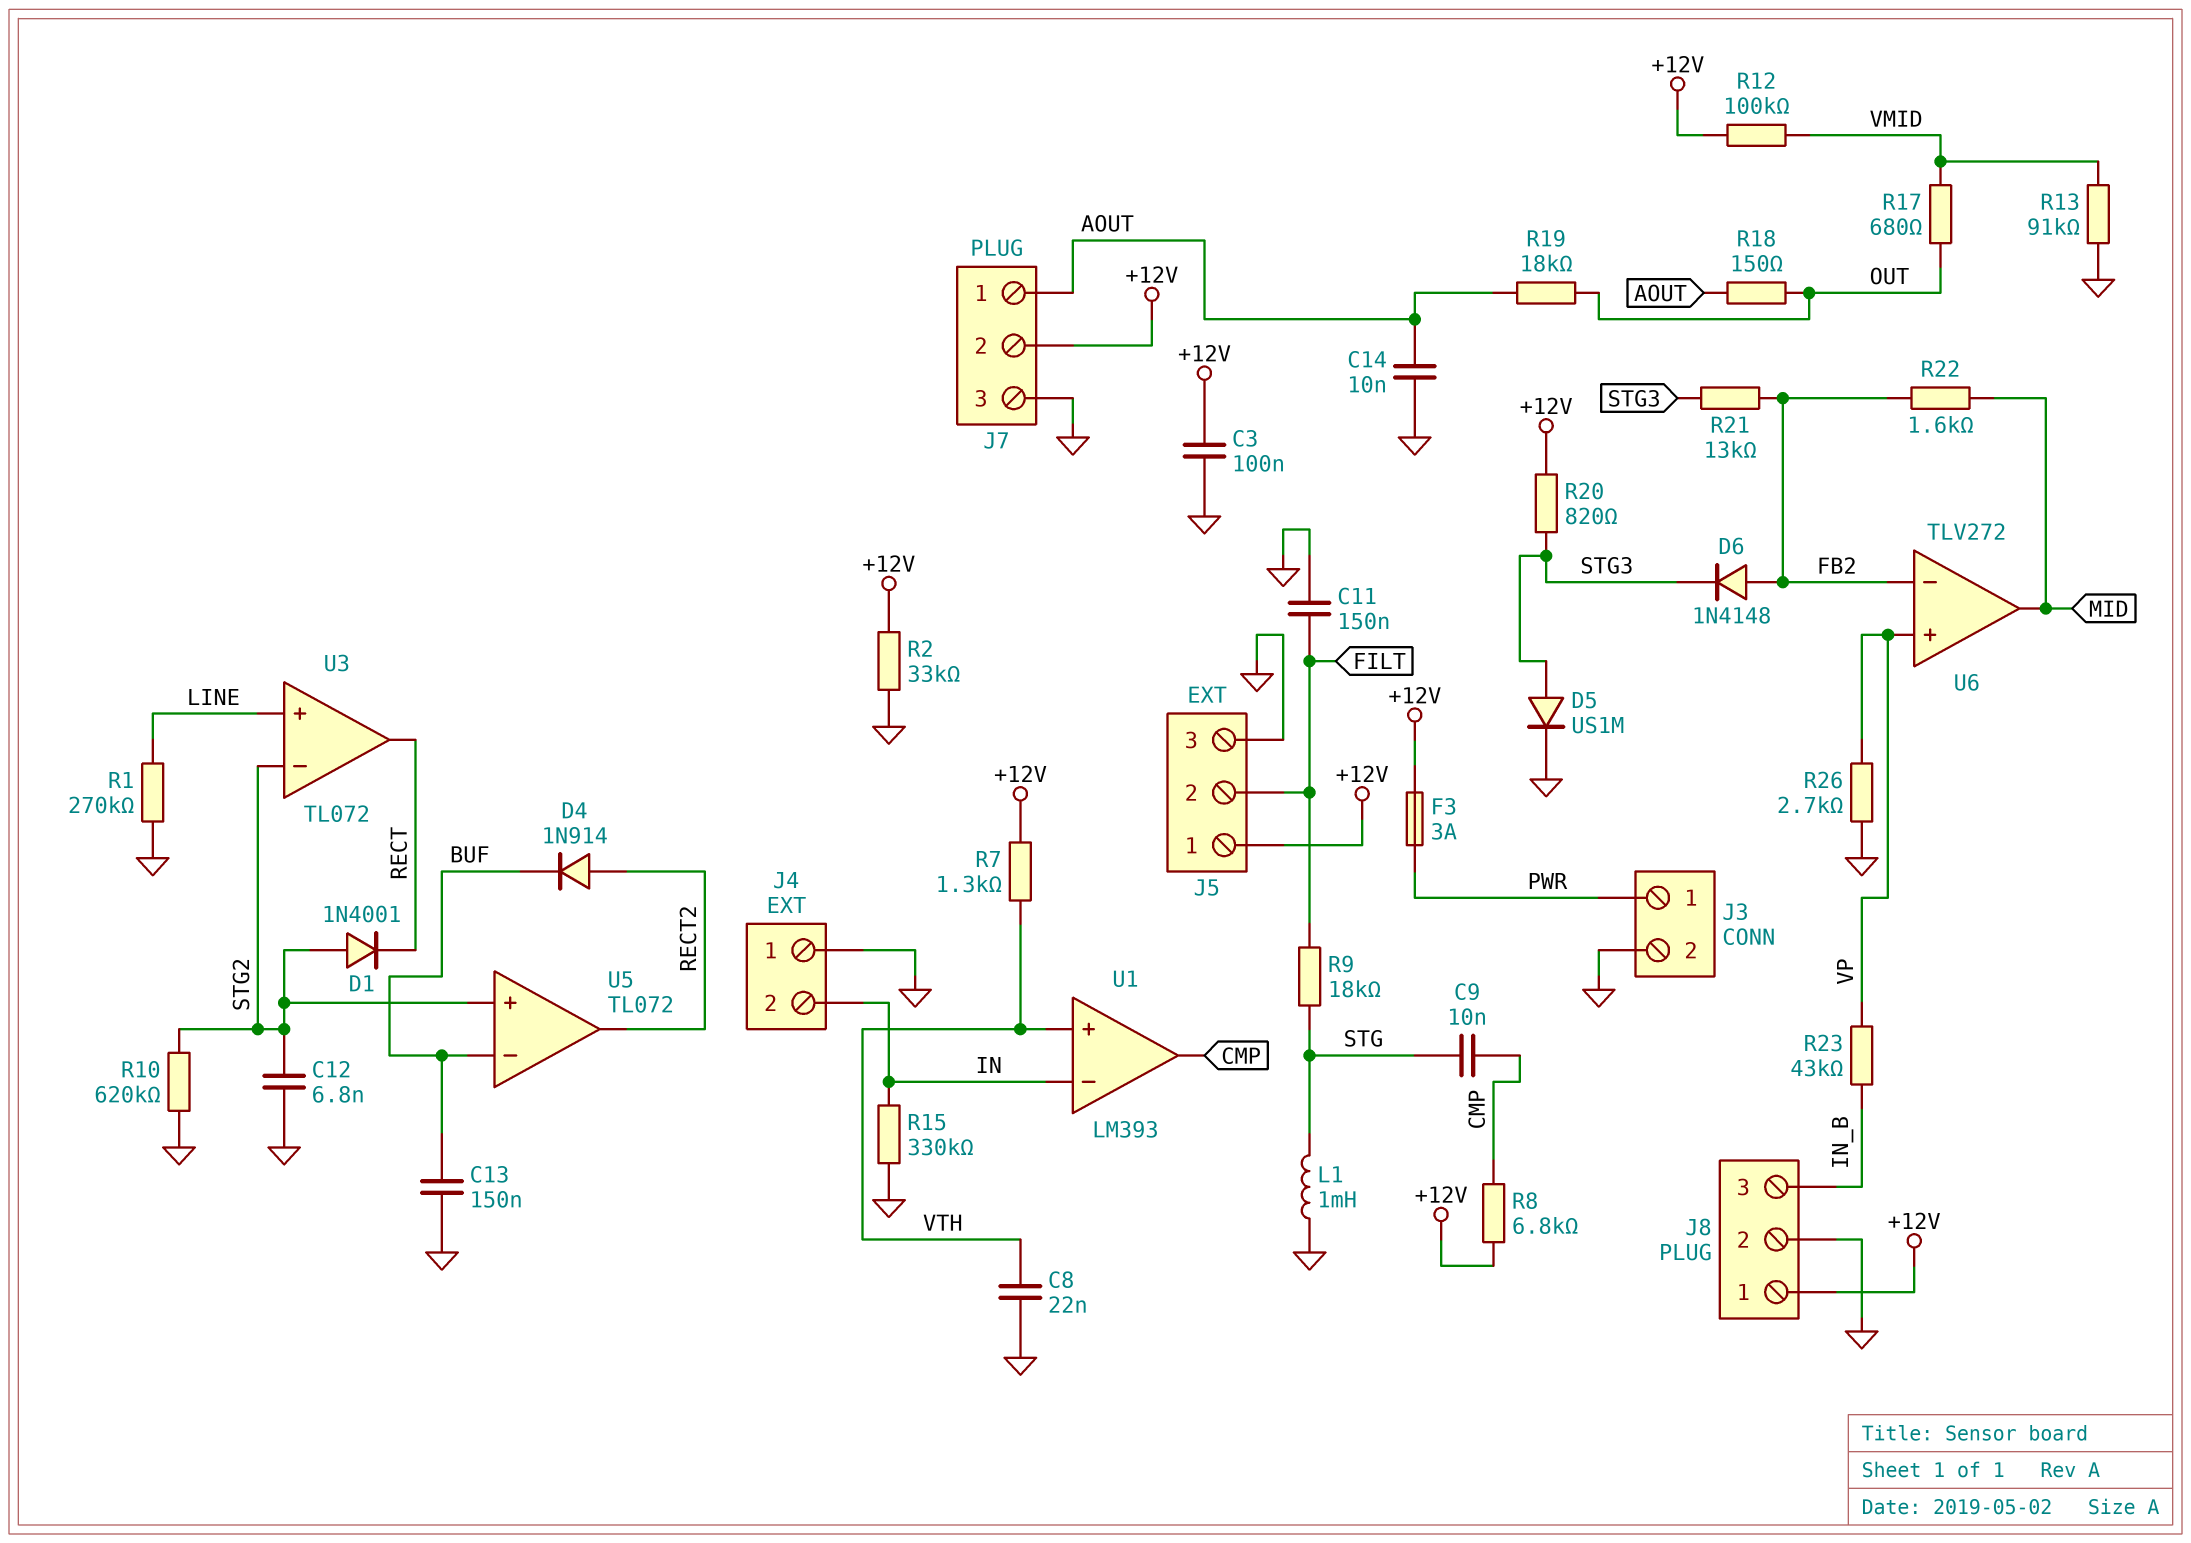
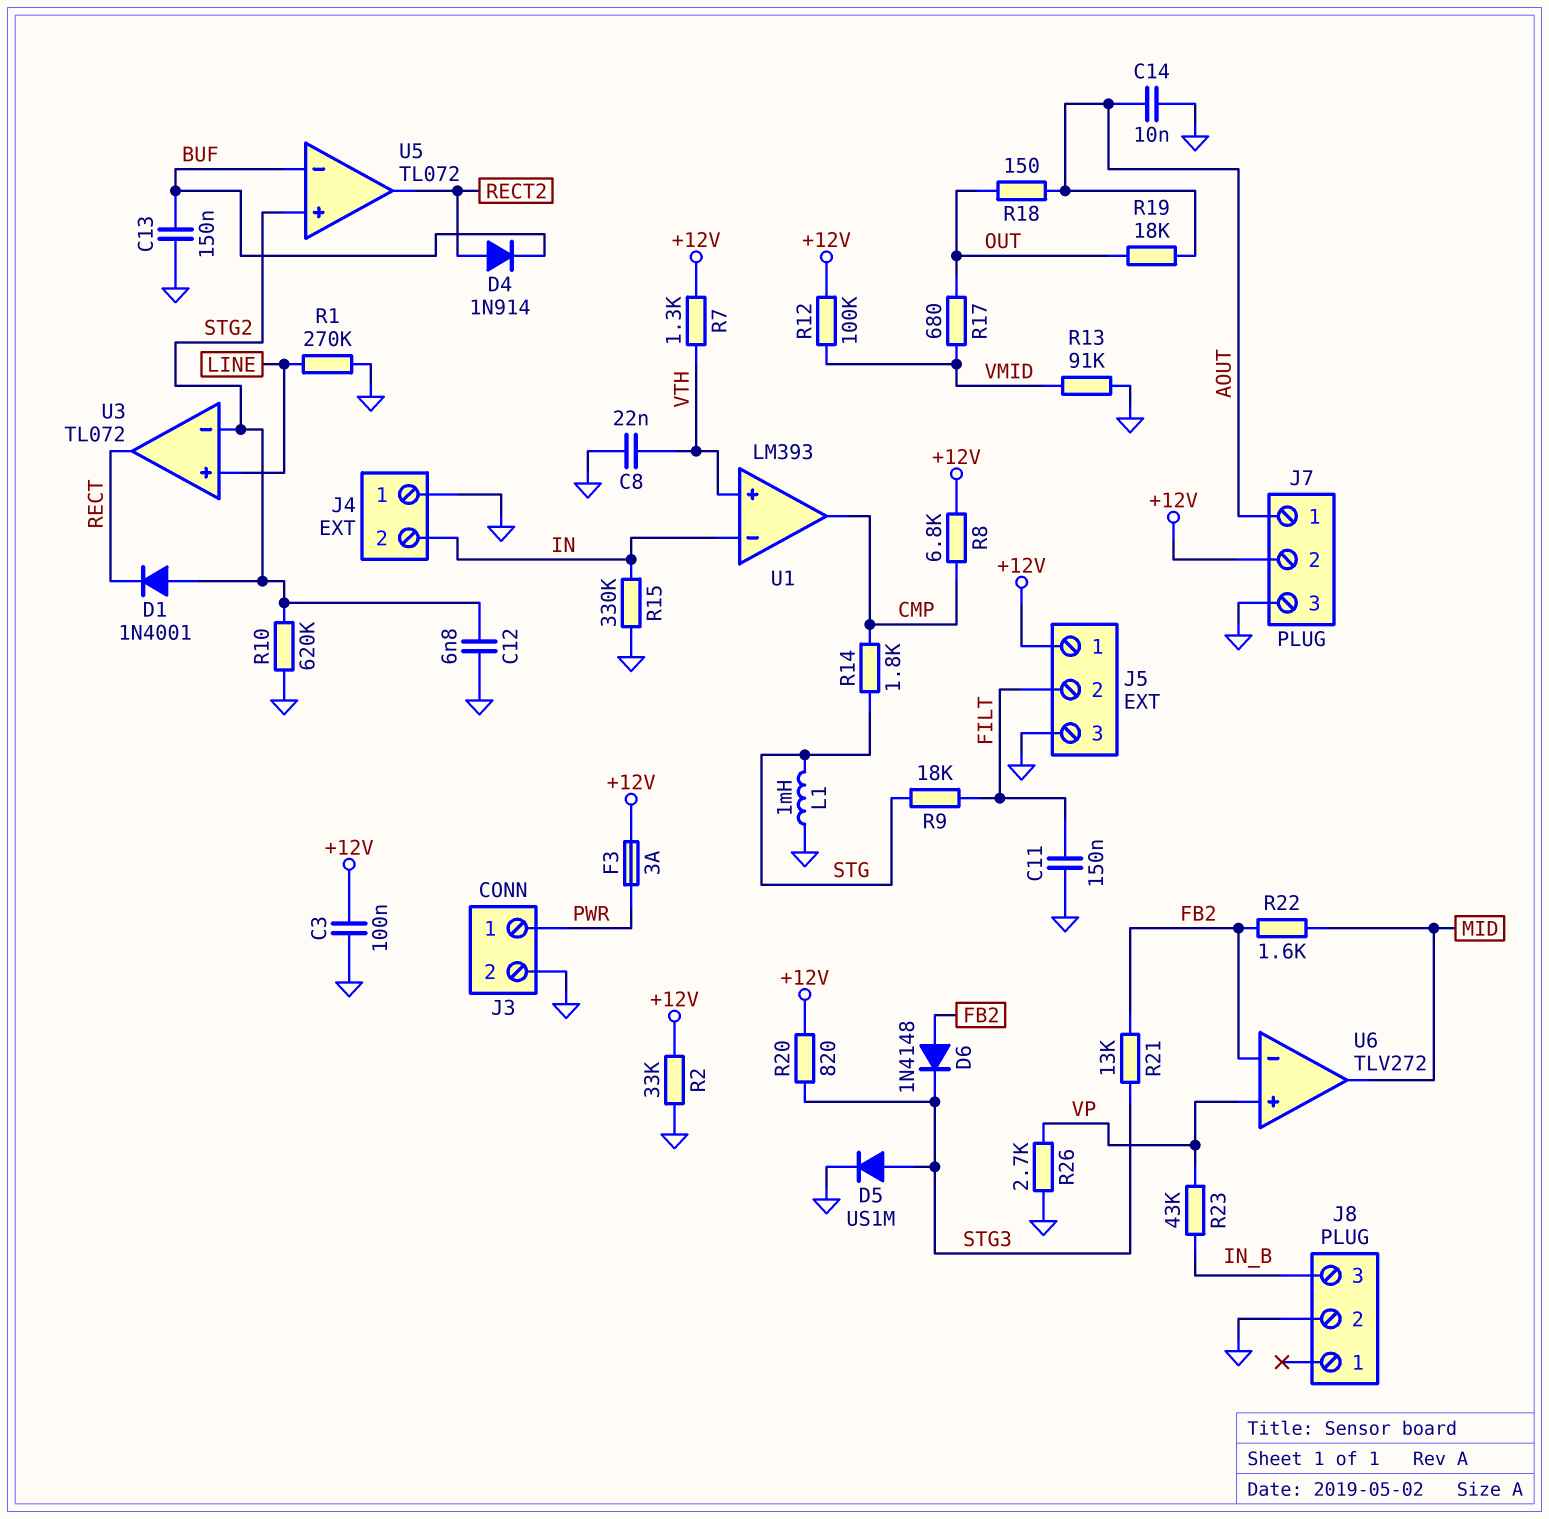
C9: 10nF (CMP, STG) -> none
J8 pin 1: +12V -> none
R14: none -> 1.8k (CMP, STG)

